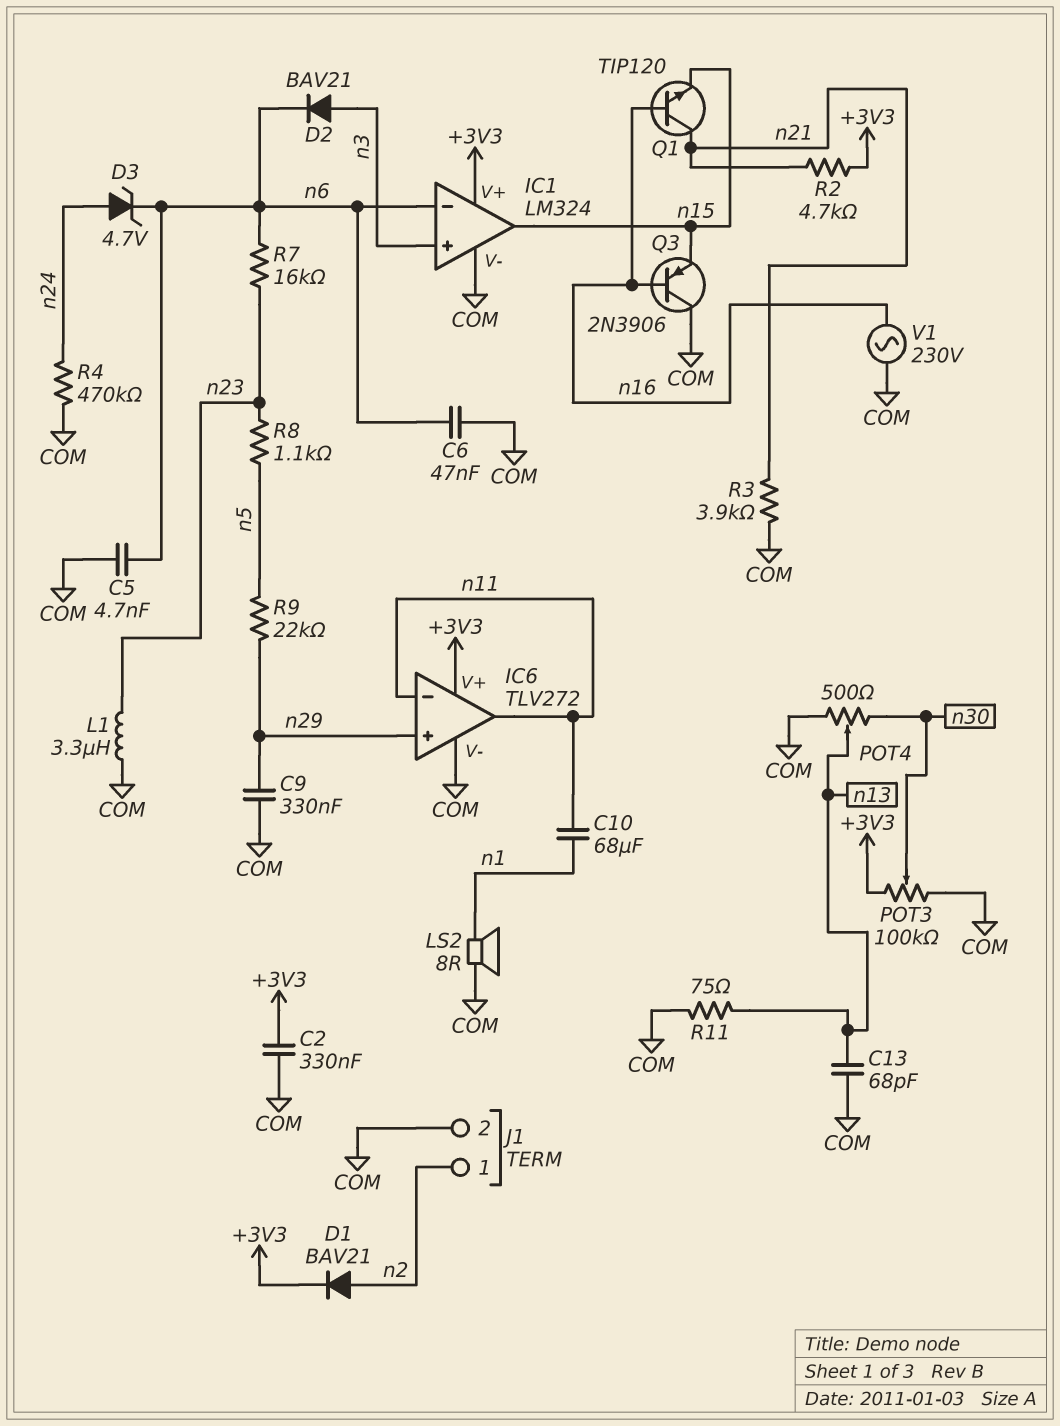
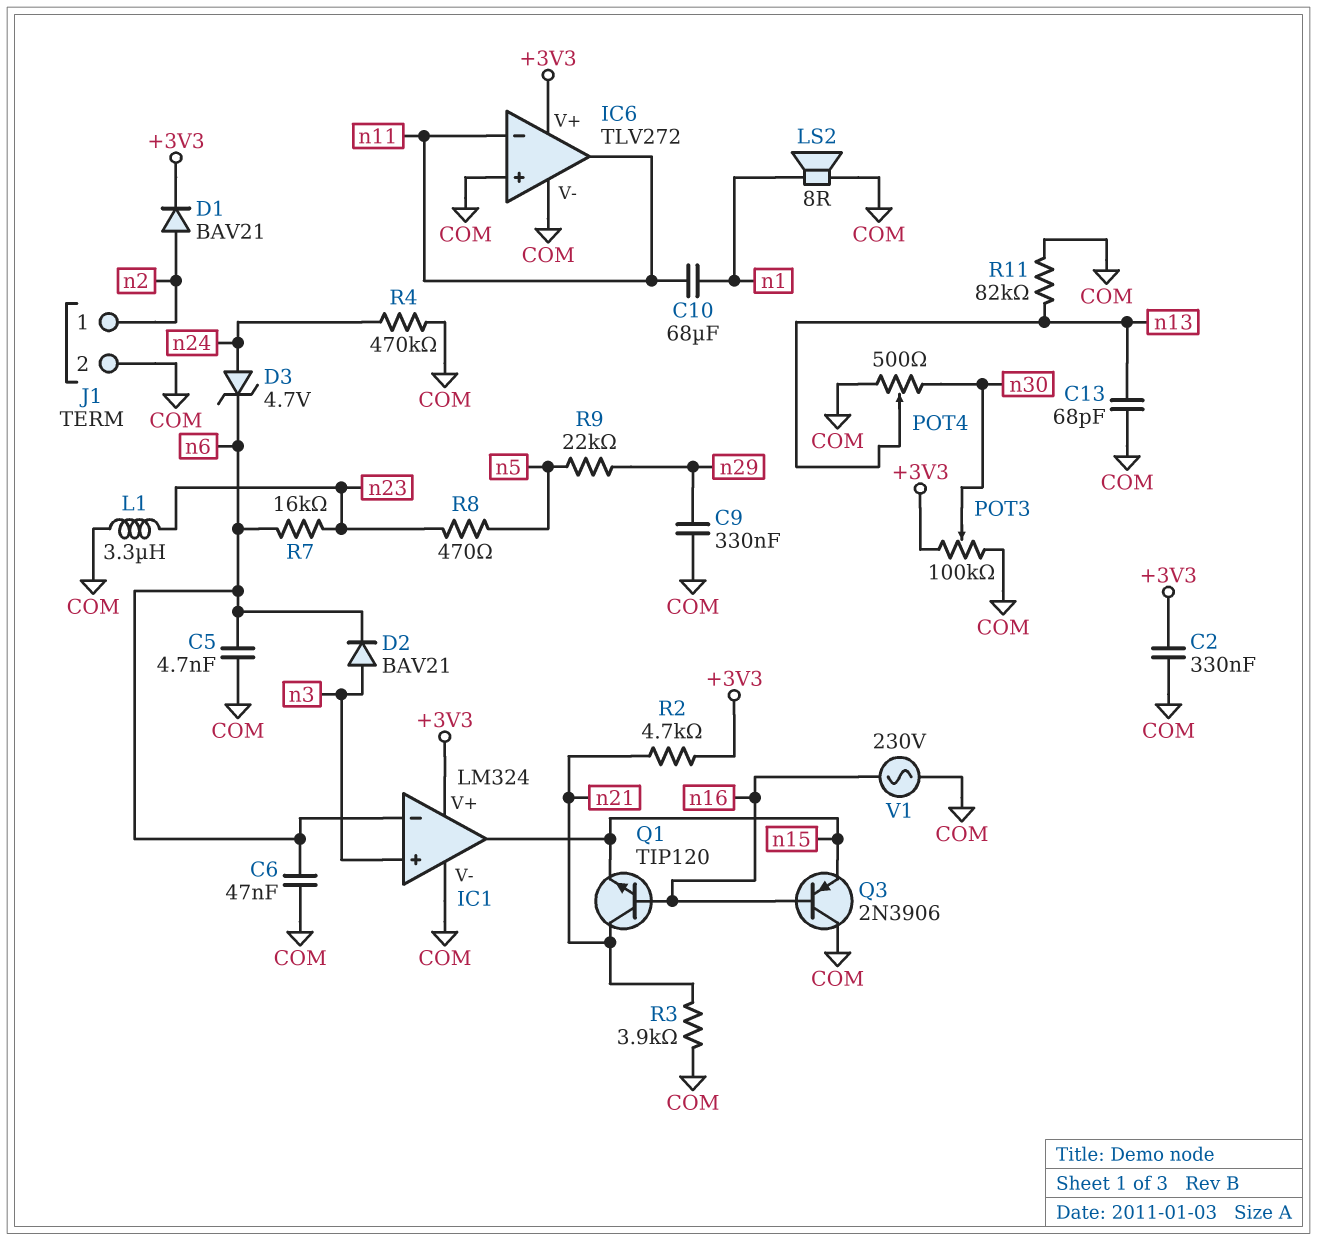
IC6 pin in+: n29 -> COM
R8: 1.1k (n5, n23) -> 470 (n5, n23)
R11: 75 (COM, n13) -> 82k (COM, n13)

